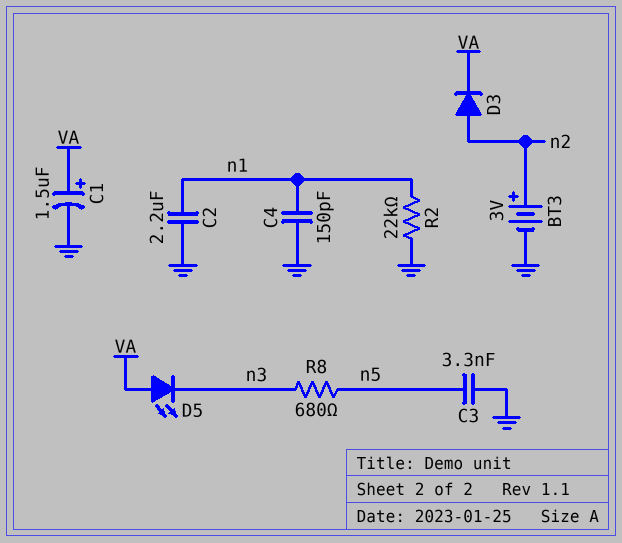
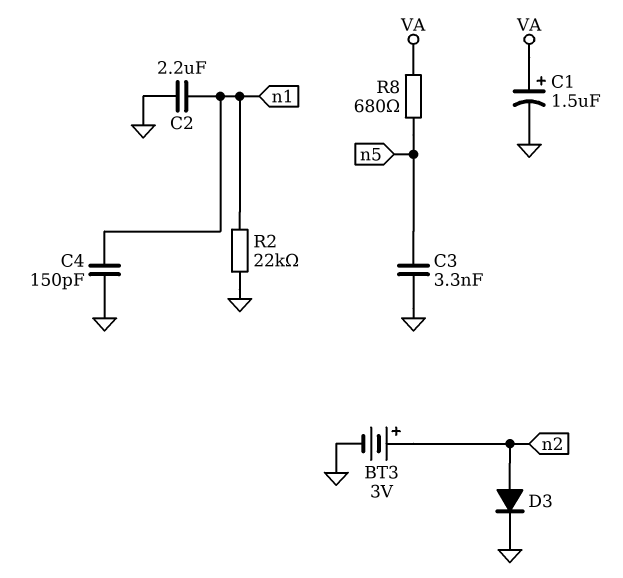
D3: diode (A n2, K VA) -> diode (A n2, K GND)
D5: LED (A VA, K n3) -> none
R8: 680 (n3, n5) -> 680 (VA, n5)

